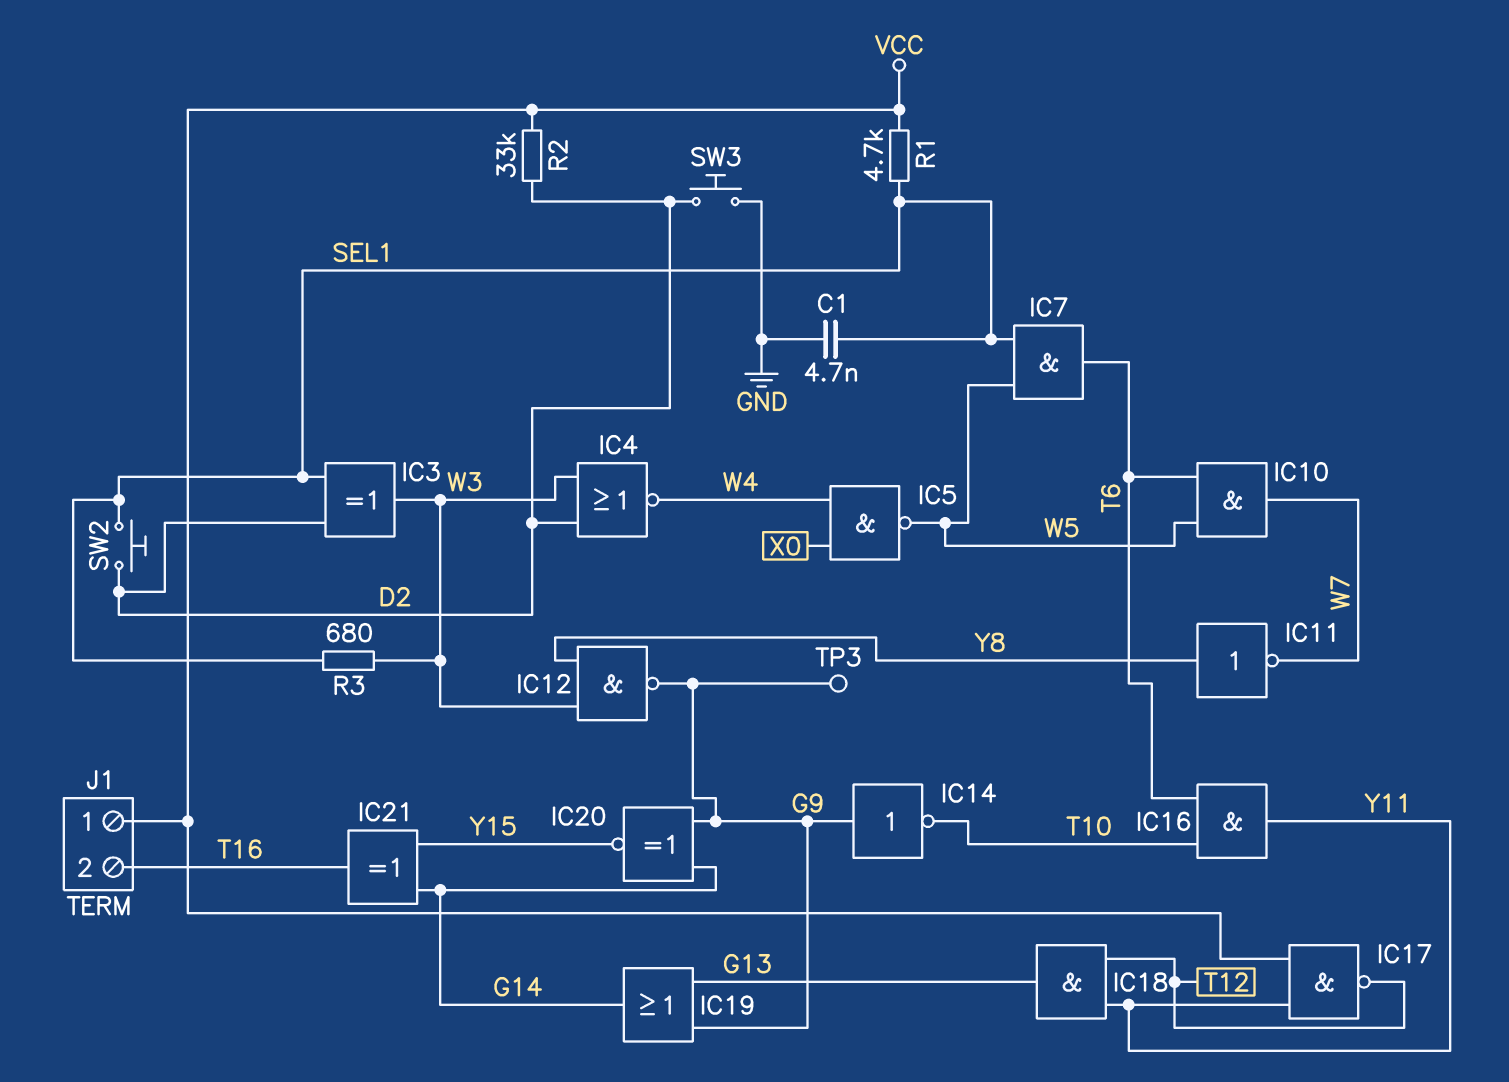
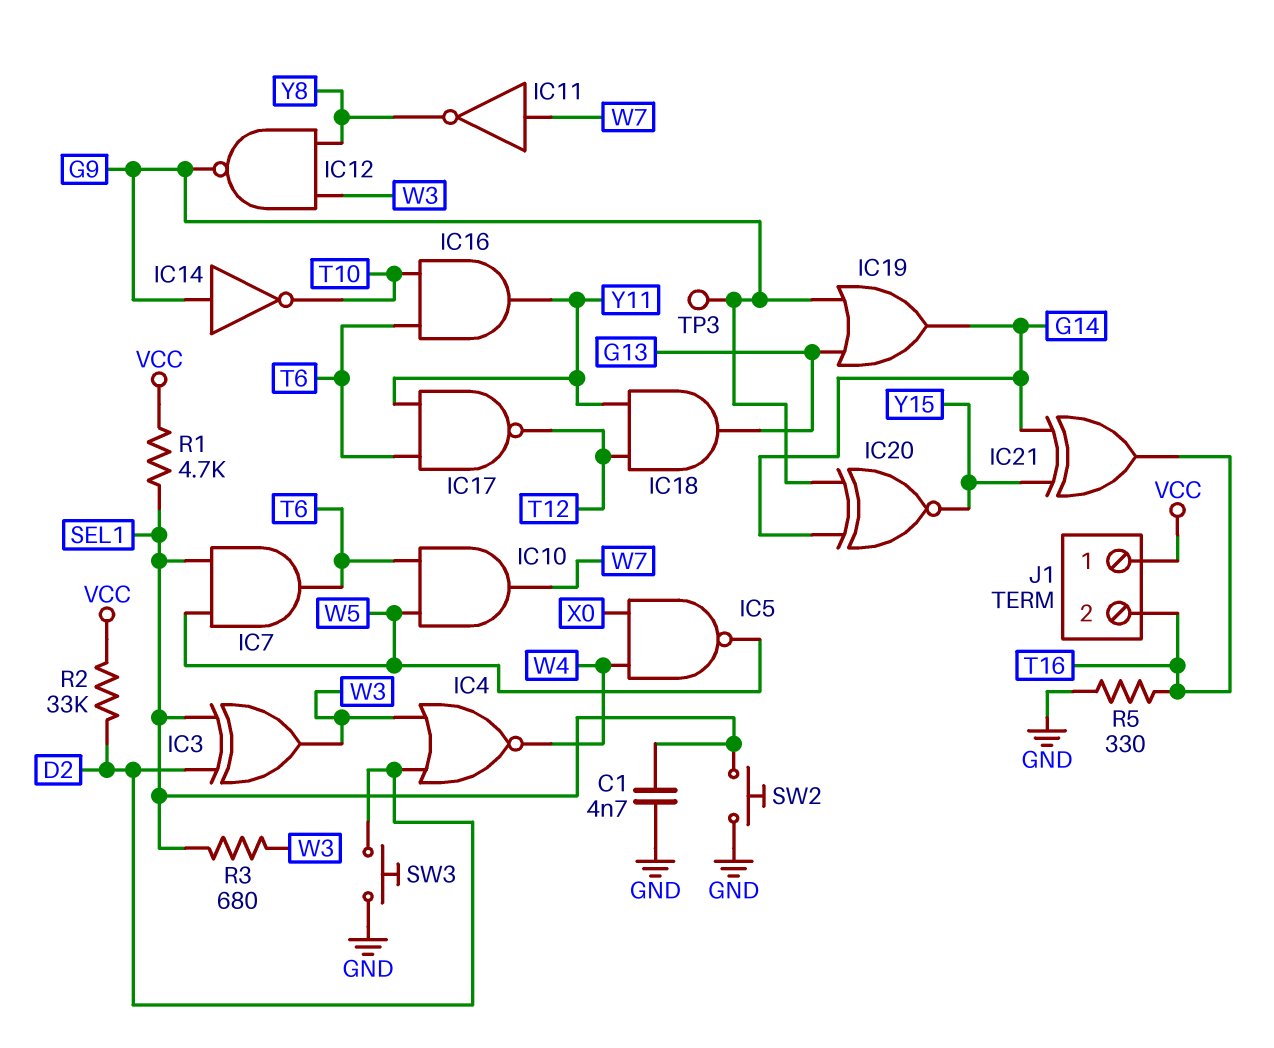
IC11: NOT (in Y8, out W7) -> NOT (in W7, out Y8)
IC17: NAND (in VCC, in Y11, out T12) -> NAND (in T6, in Y11, out T12)
R5: none -> 330 (GND, T16)
SW2: button (D2, SEL1) -> button (GND, SEL1)

